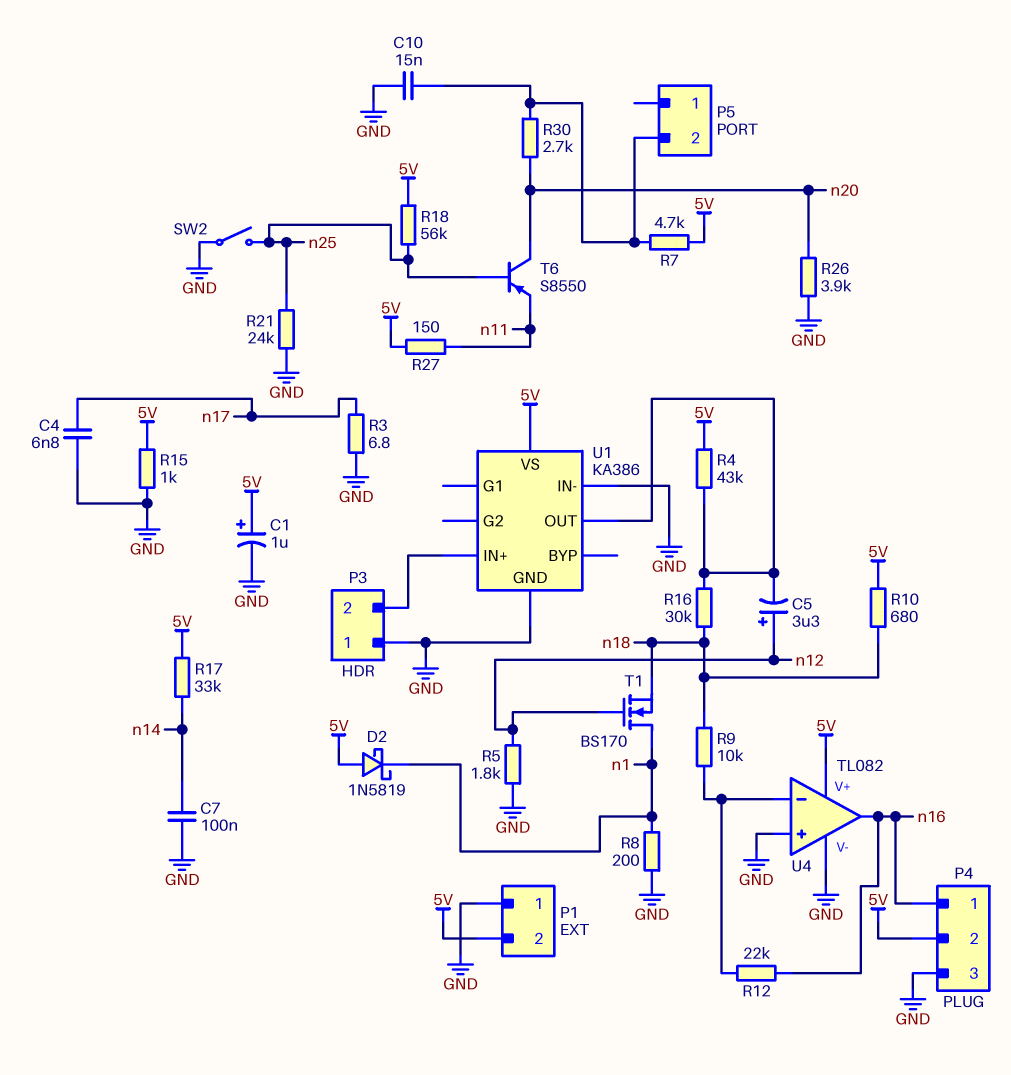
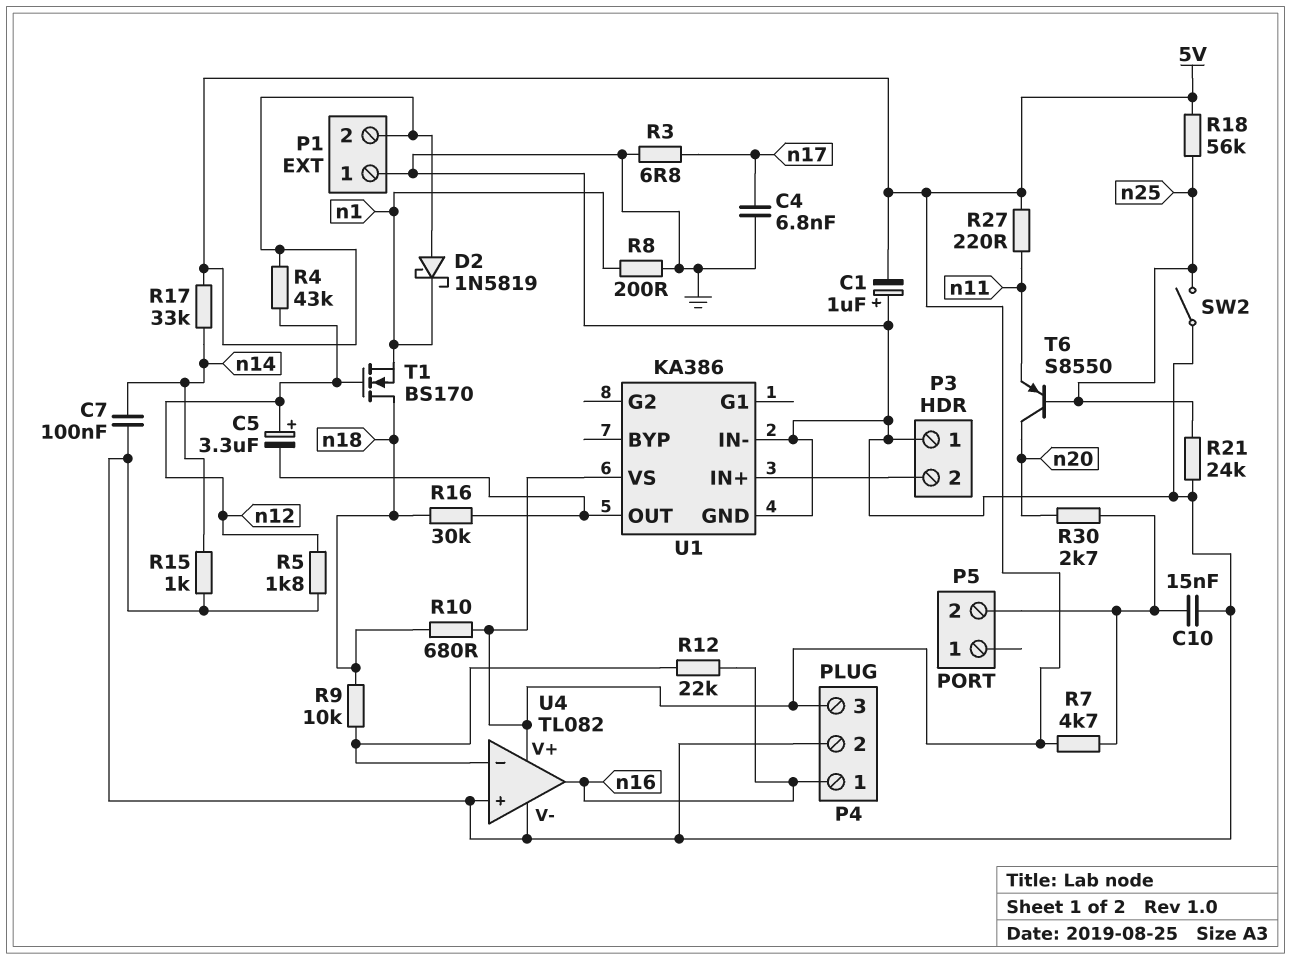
C1: 1uF (plus 5V, minus GND) -> 1uF (plus GND, minus 5V)
P4 pin 2: 5V -> GND
P4 pin 3: GND -> 5V
R4: 43k (5V, U1/OUT) -> 43k (5V, n12)
R15: 1k (5V, GND) -> 1k (GND, n14)
R26: 3.9k (GND, n20) -> none
R27: 150 (5V, n11) -> 220 (5V, n11)
T1: NMOS BS170 (G n12, D n1, S n18) -> NMOS BS170 (G n12, D n18, S n1)

